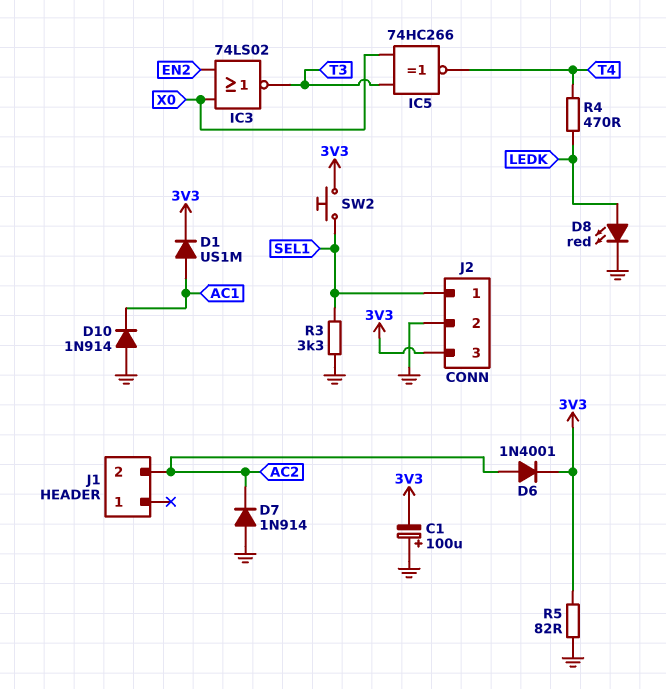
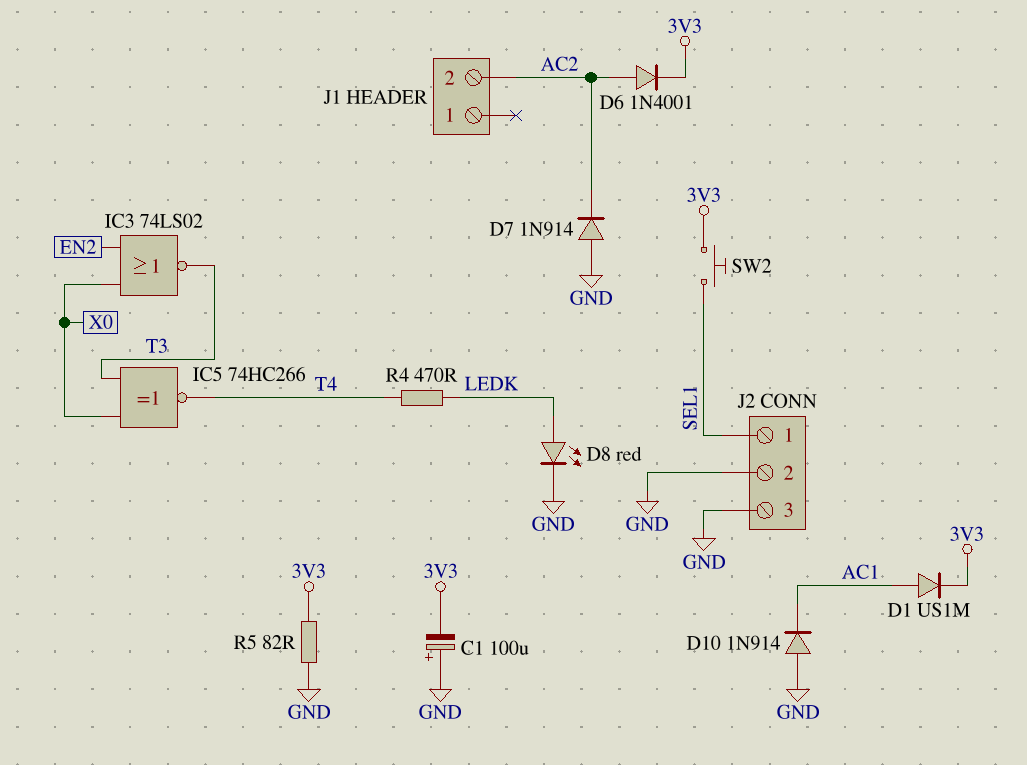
J2 pin 3: 3V3 -> GND
R3: 3.3k (GND, SEL1) -> none

